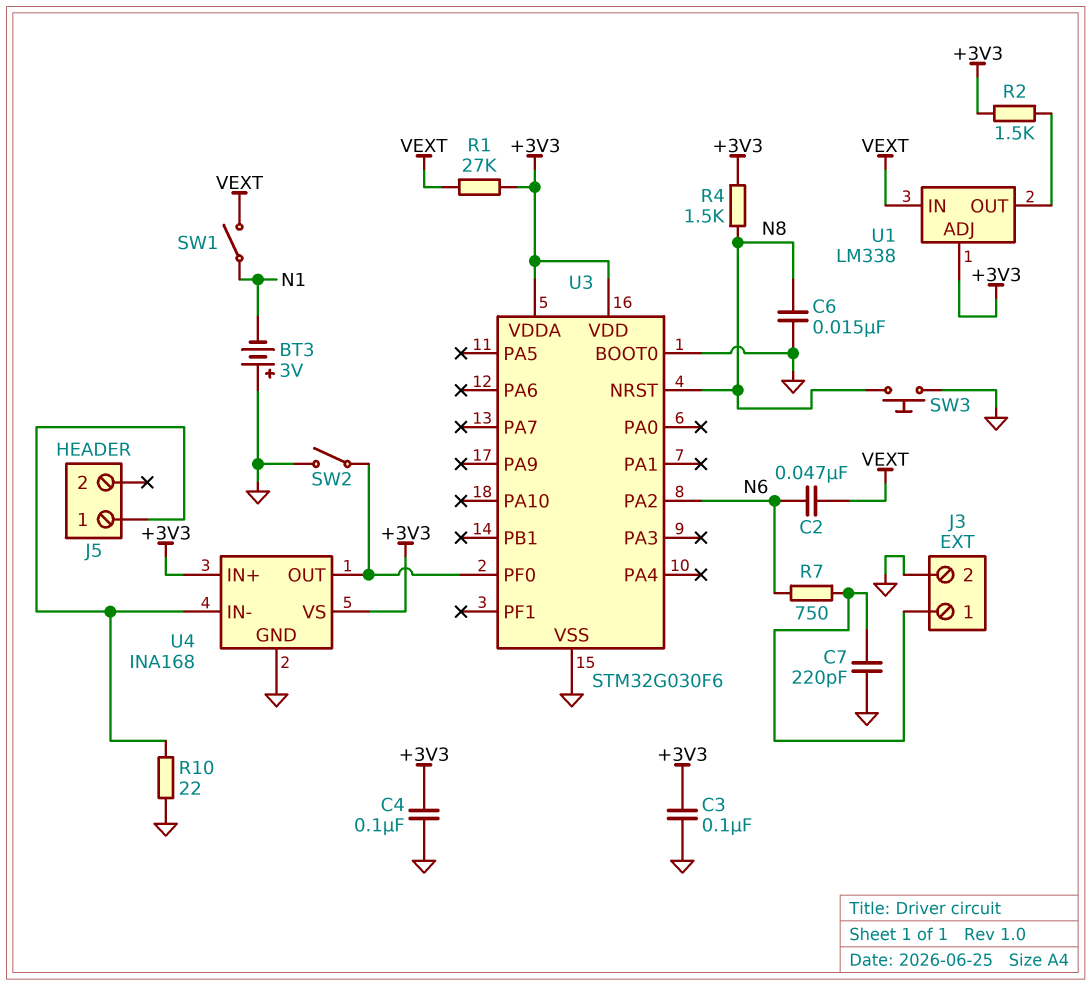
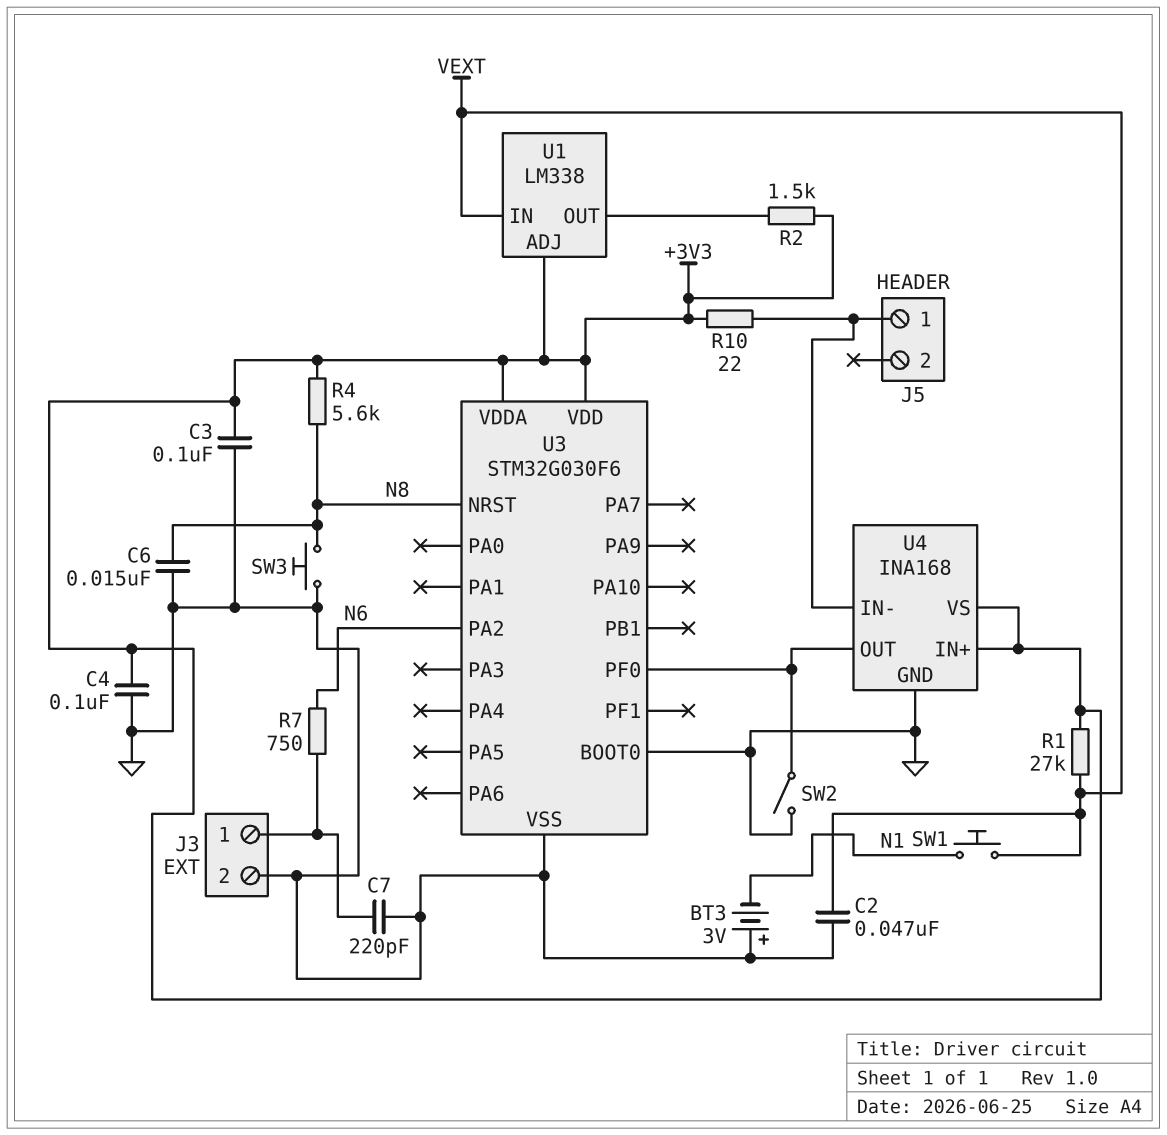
C2: 47nF (N6, VEXT) -> 47nF (GND, VEXT)
R4: 1.5k (+3V3, N8) -> 5.6k (+3V3, N8)
R10: 22 (GND, J5/1) -> 22 (+3V3, J5/1)
SW1: switch (N1, VEXT) -> button (N1, VEXT)

